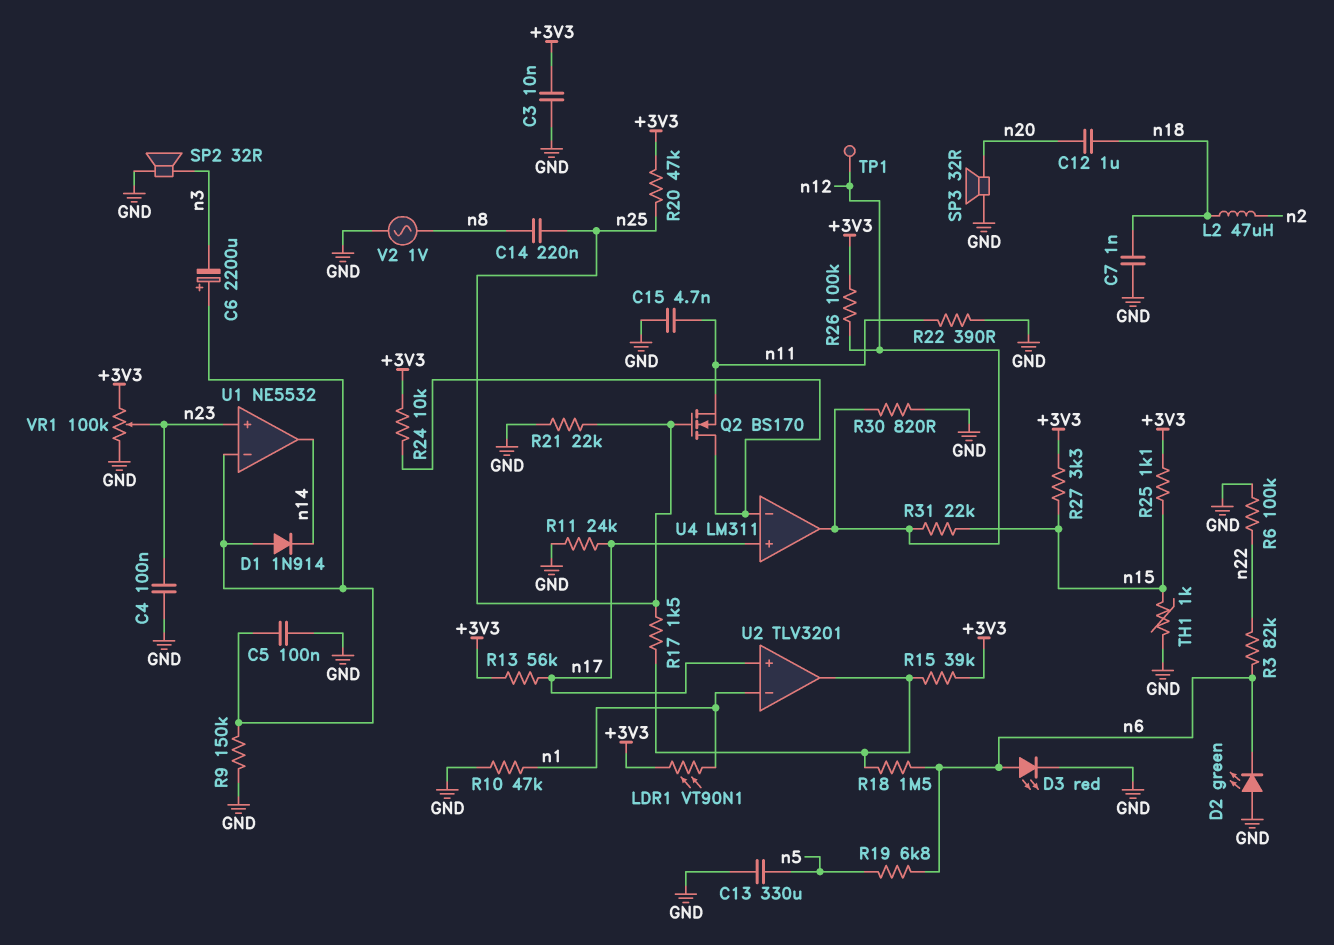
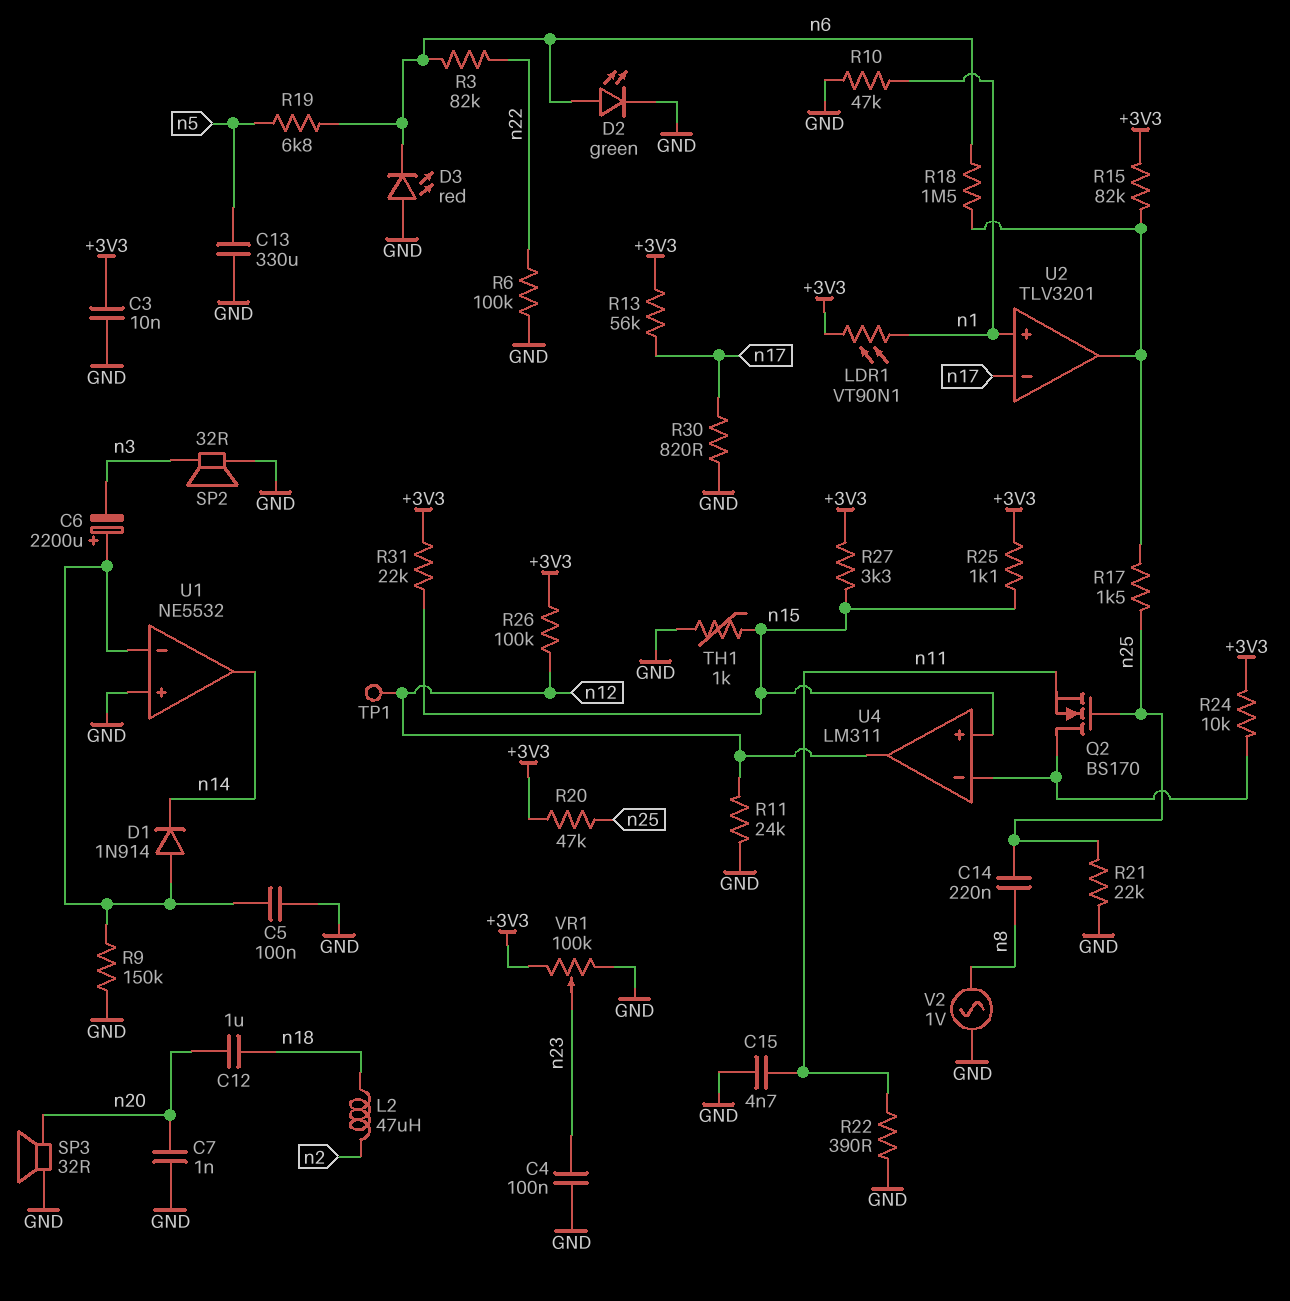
C7: 1nF (GND, n18) -> 1nF (GND, n20)
D2: LED green (A GND, K n6) -> LED green (A n6, K GND)
D3: LED red (A n6, K GND) -> LED red (A GND, K n6)
R11: 24k (GND, n17) -> 24k (GND, n12)
R15: 39k (+3V3, U2/out) -> 82k (+3V3, U2/out)
R30: 820 (GND, n12) -> 820 (GND, n17)
R31: 22k (n12, n15) -> 22k (+3V3, n15)
U1 pin in+: n23 -> GND
U2 pin in+: n17 -> n1
U2 pin in-: n1 -> n17
U4 pin in+: n17 -> n15

